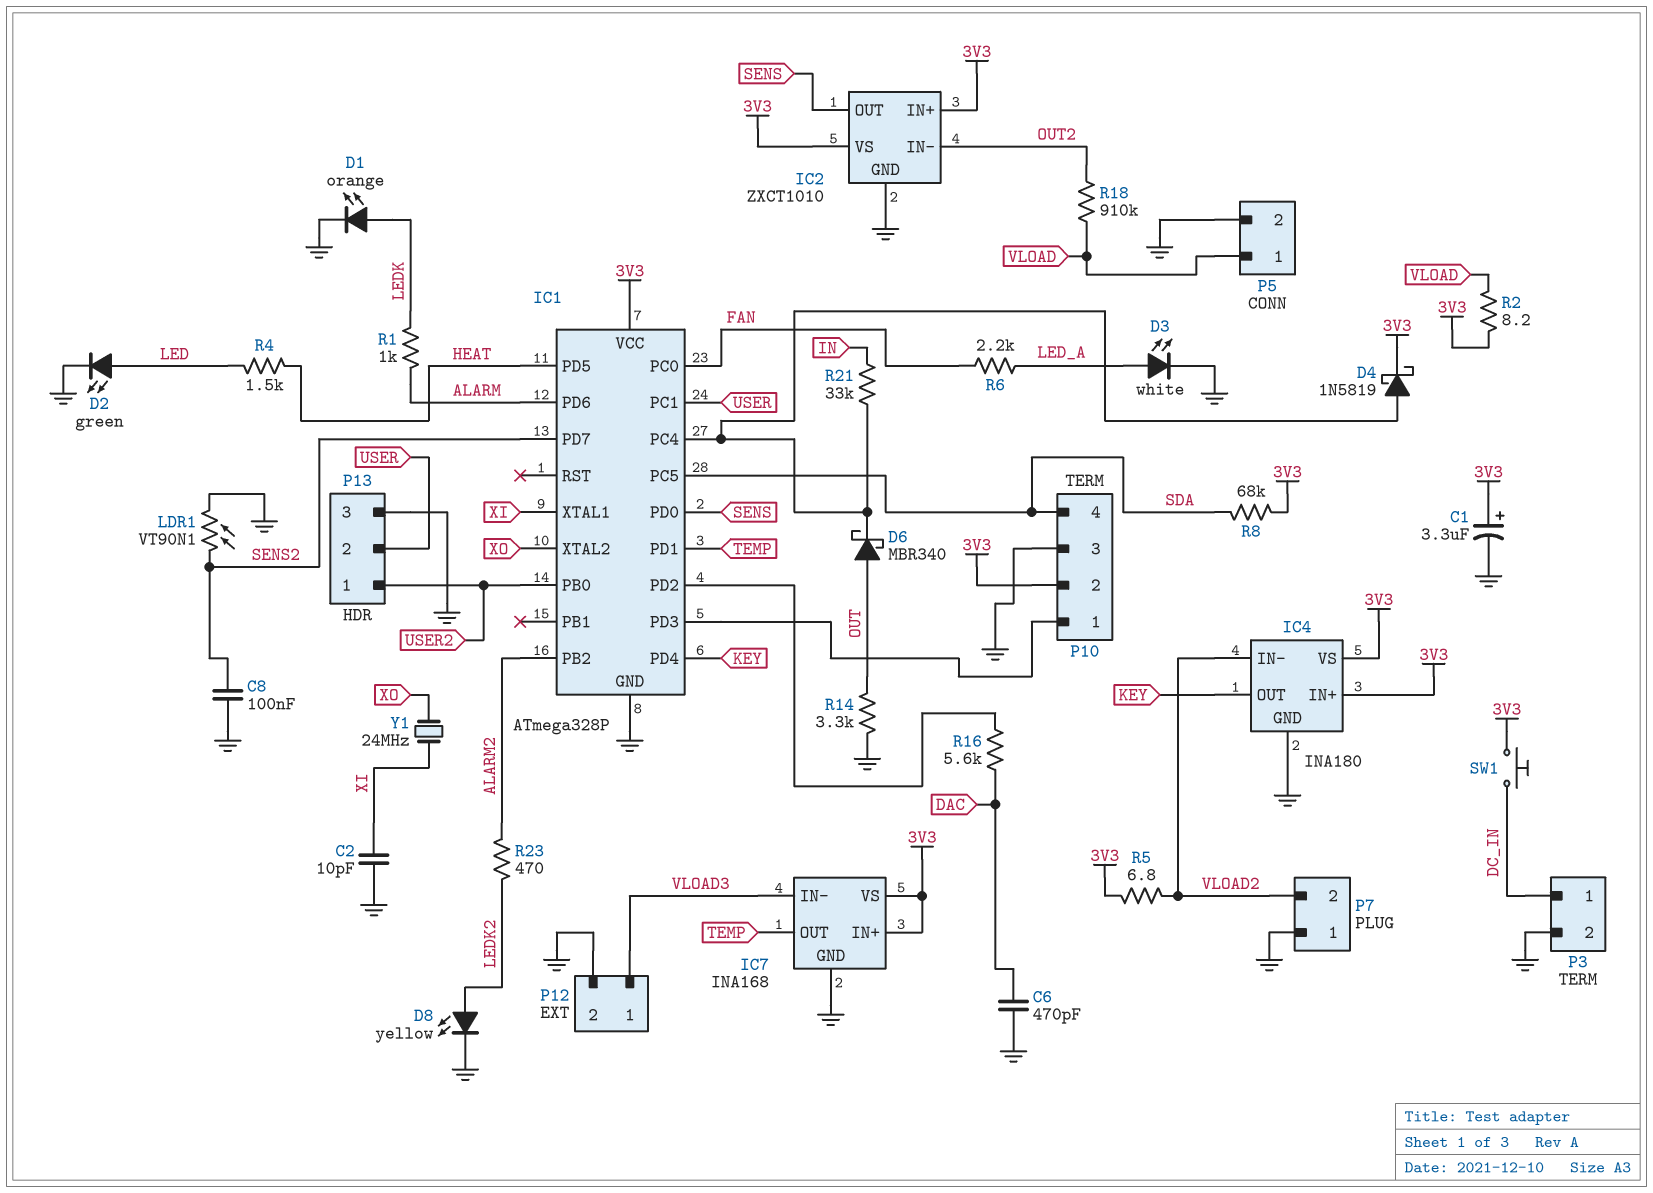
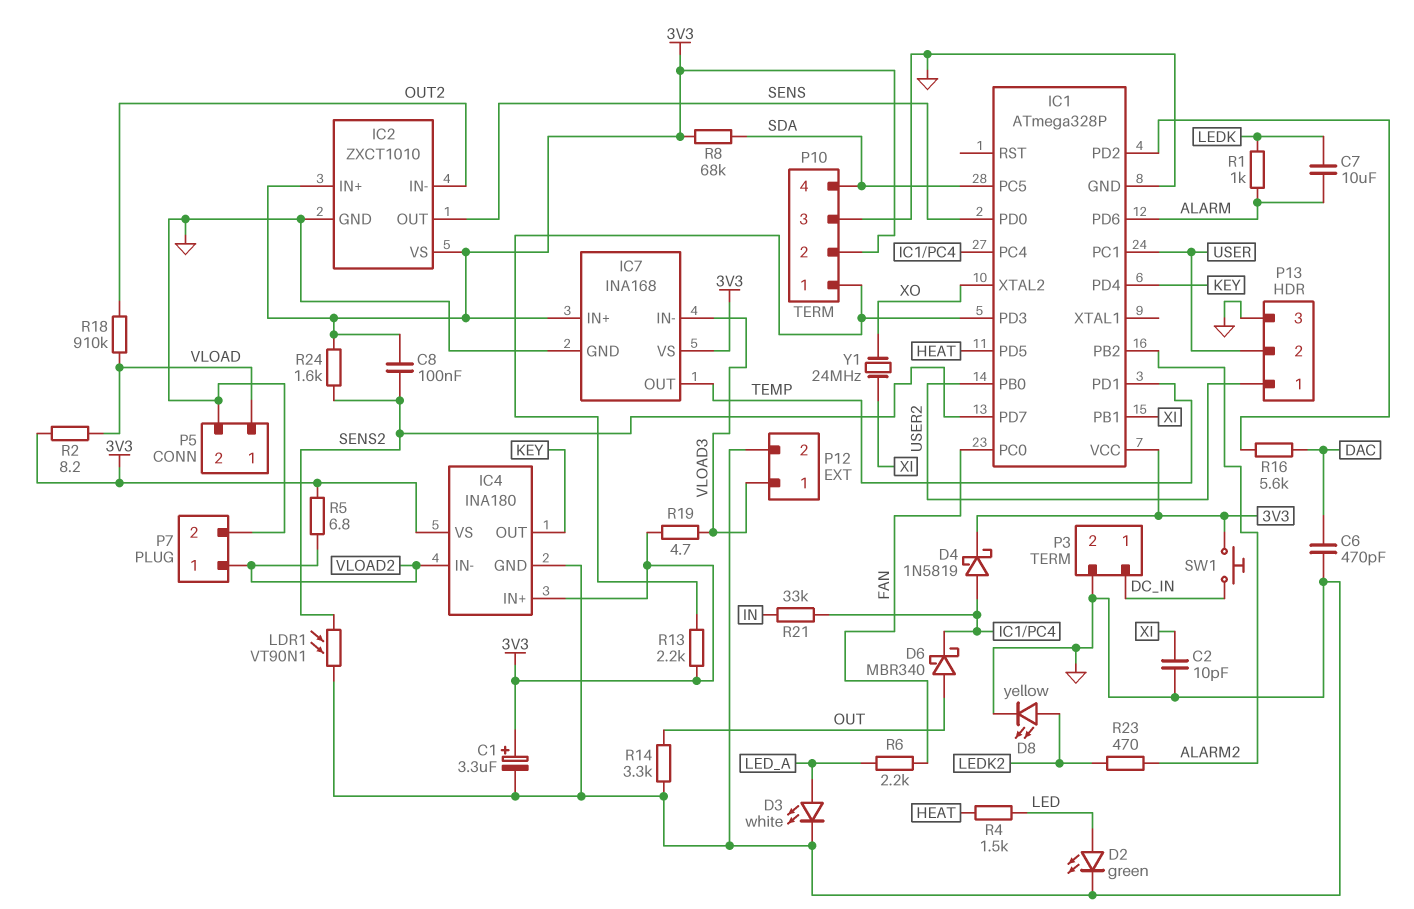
C7: none -> 10uF (ALARM, LEDK)
C8: 100nF (GND, SENS2) -> 100nF (3V3, SENS2)
D1: LED orange (A LEDK, K GND) -> none
IC1 pin PB1: none -> XI
IC1 pin XTAL1: XI -> none
P7 pin 1: GND -> VLOAD2
P7 pin 2: VLOAD2 -> GND
R13: none -> 2.2k (3V3, IC1/PD3)
R19: none -> 4.7 (3V3, VLOAD3)
R24: none -> 1.6k (3V3, SENS2)

